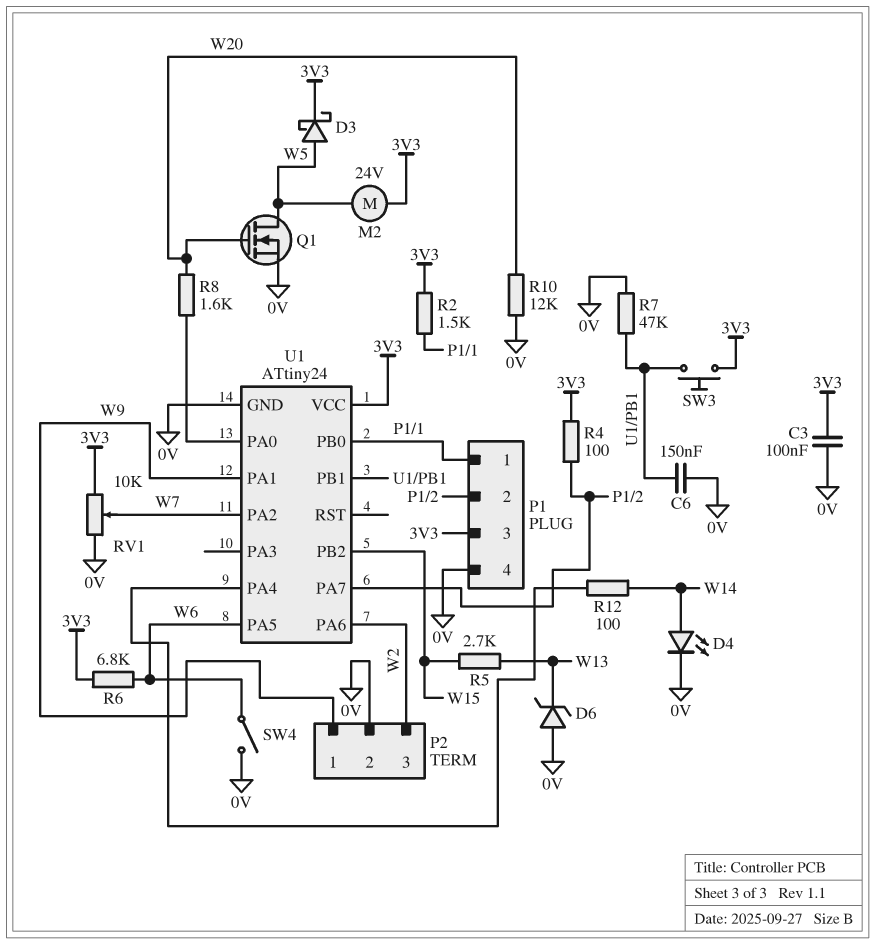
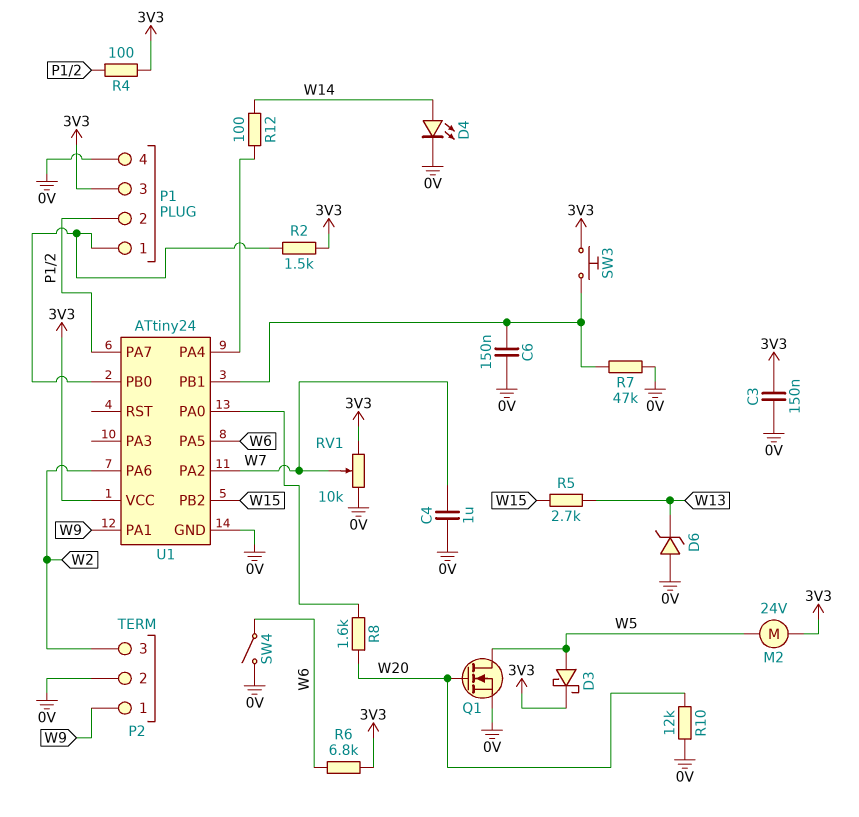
C3: 100nF (0V, 3V3) -> 150nF (0V, 3V3)
C4: none -> 1uF (0V, W7)

